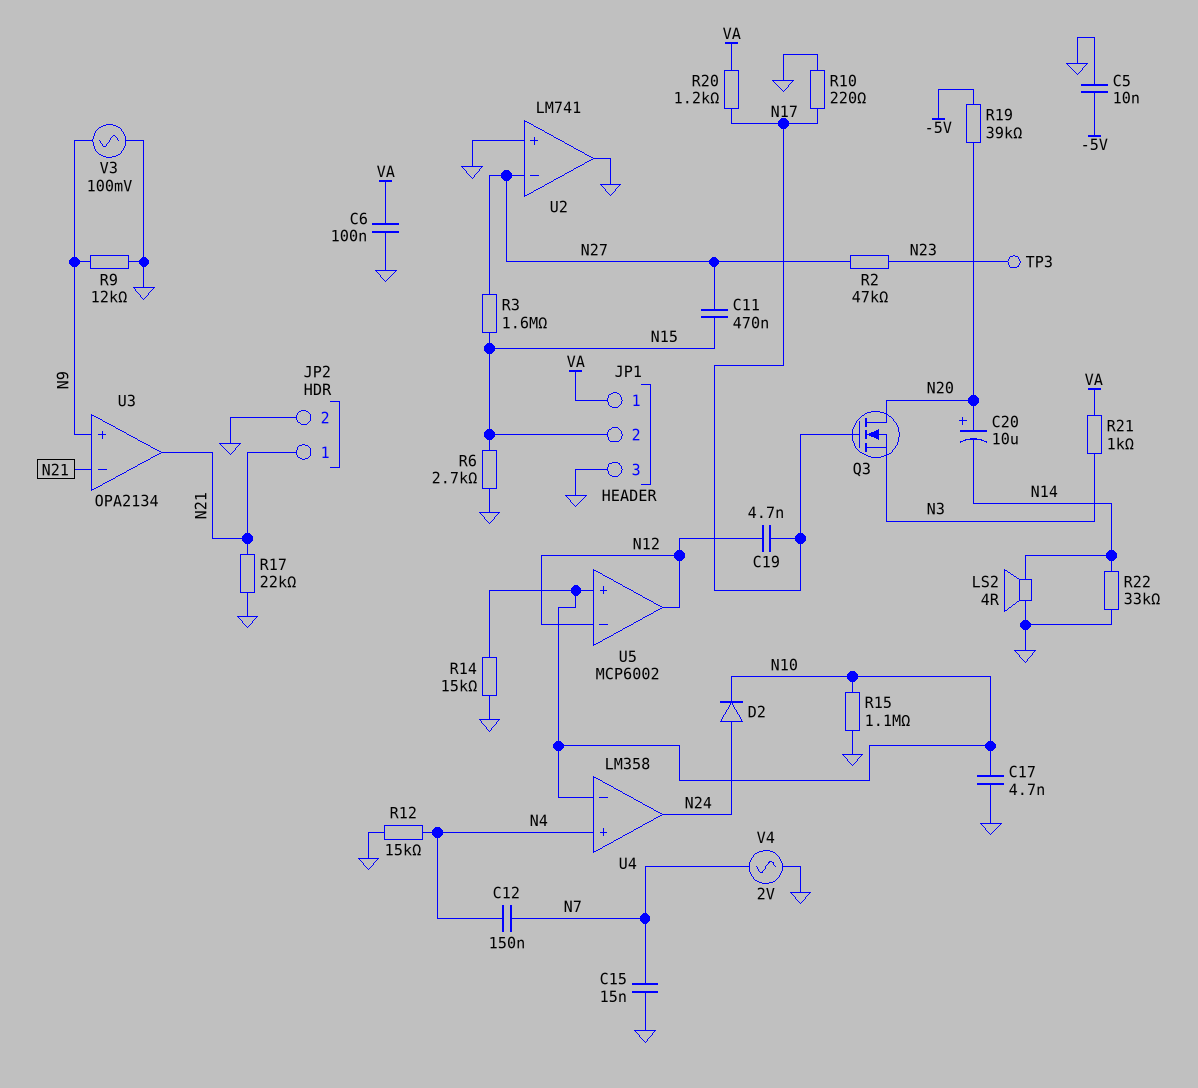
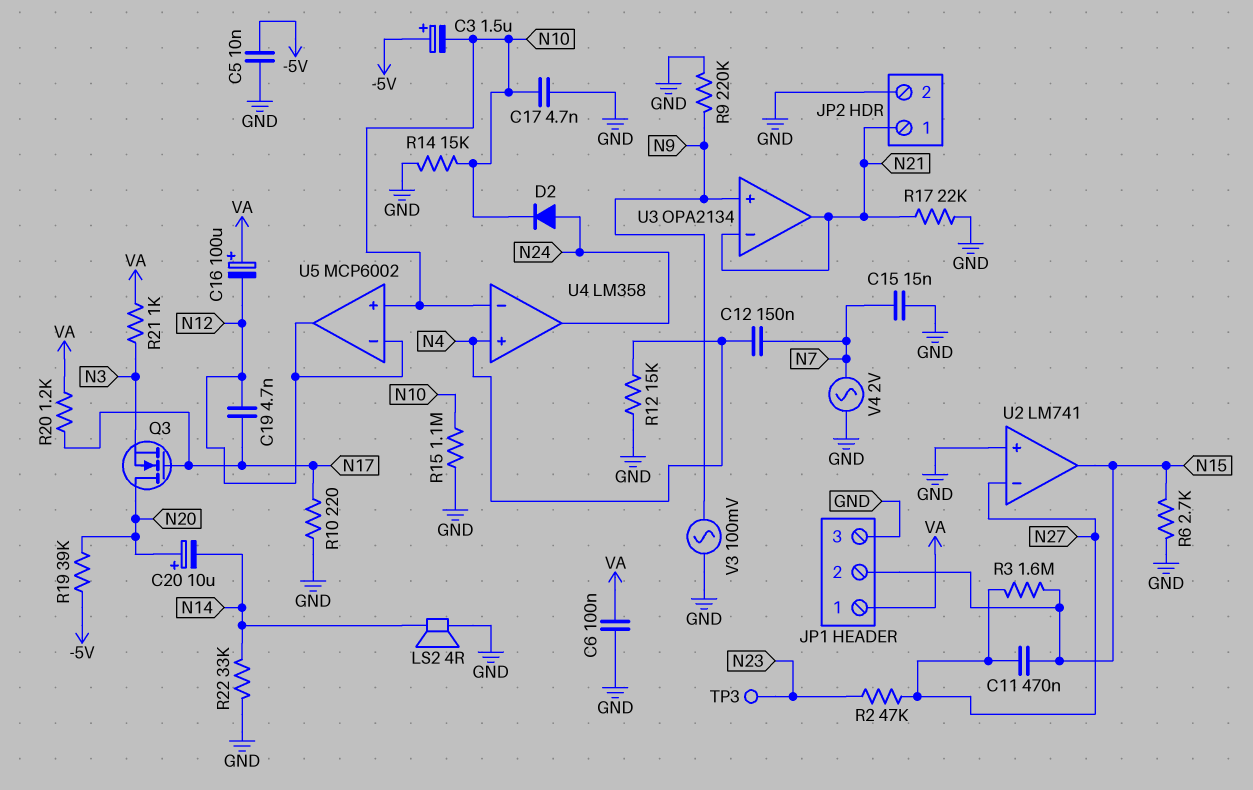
C3: none -> 1.5uF (plus -5V, minus N10)
C16: none -> 100uF (plus VA, minus N12)
R9: 12k (GND, N9) -> 220k (GND, N9)
U2 pin out: GND -> N15

